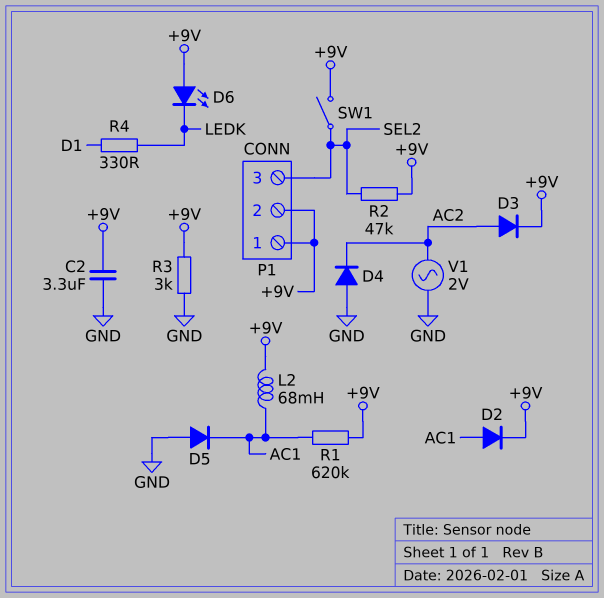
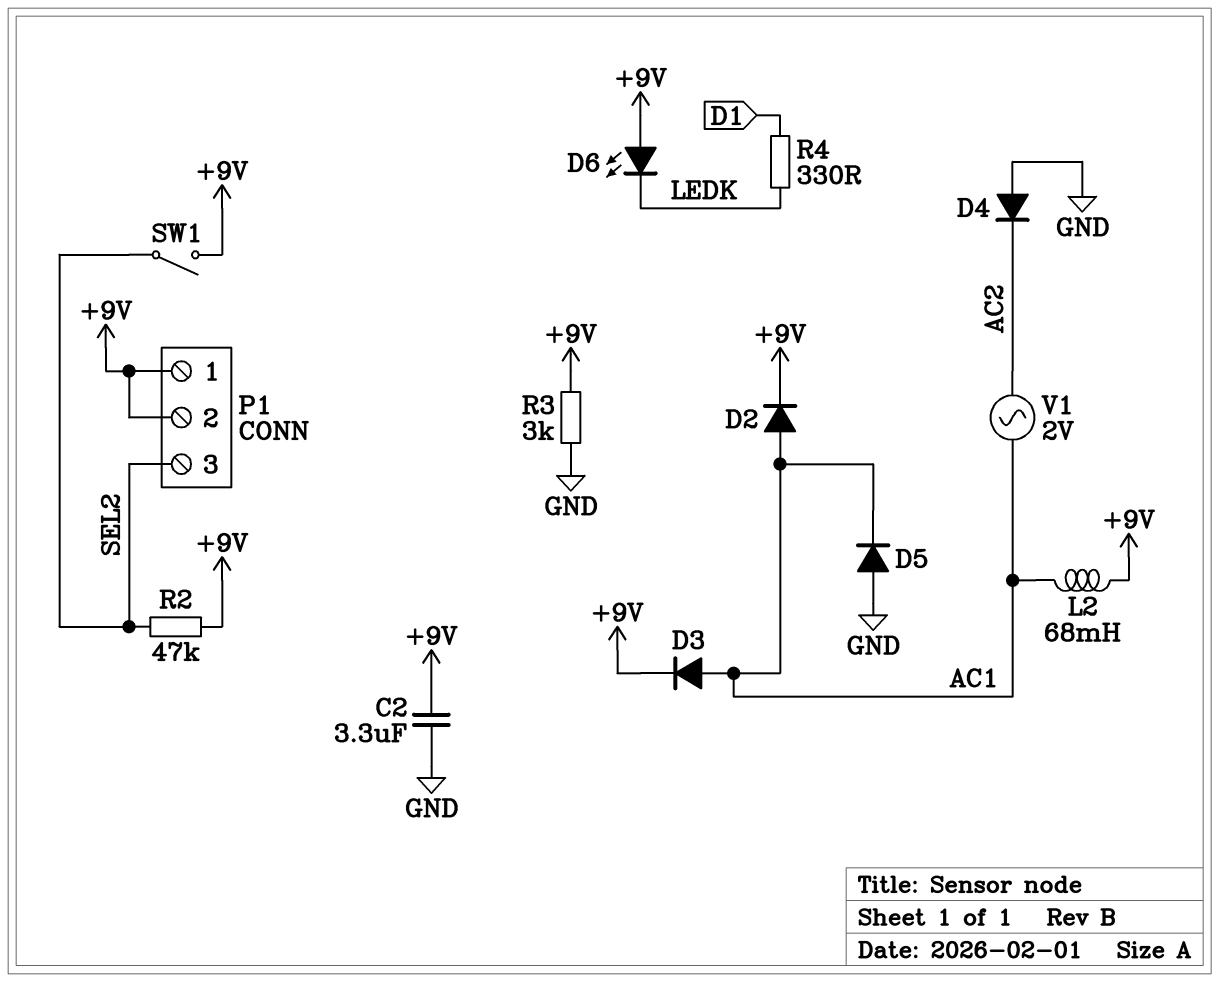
D3: diode (A AC2, K +9V) -> diode (A AC1, K +9V)
R1: 620k (+9V, AC1) -> none
V1: AC 2V (AC2, GND) -> AC 2V (AC1, AC2)

